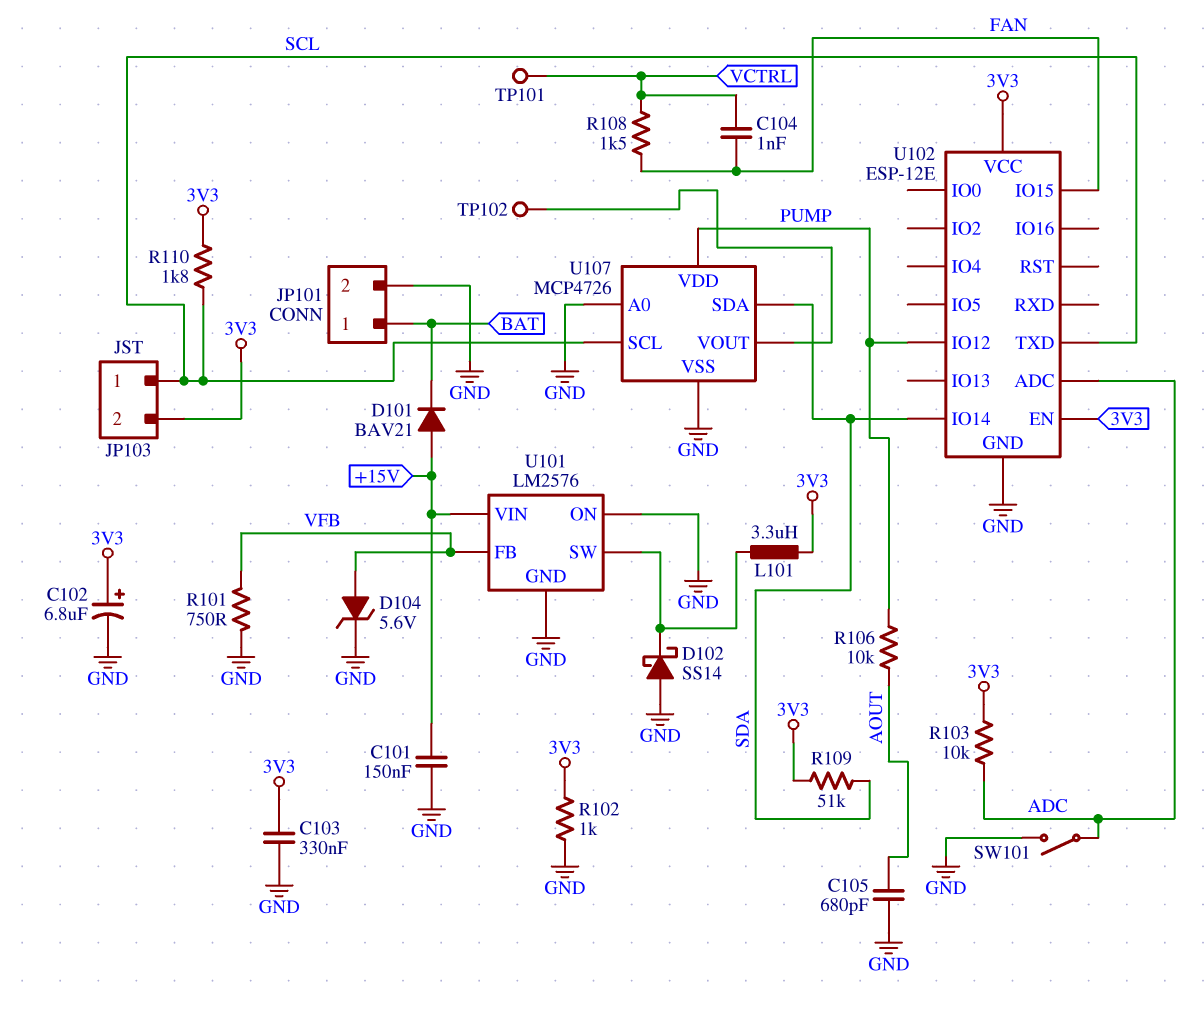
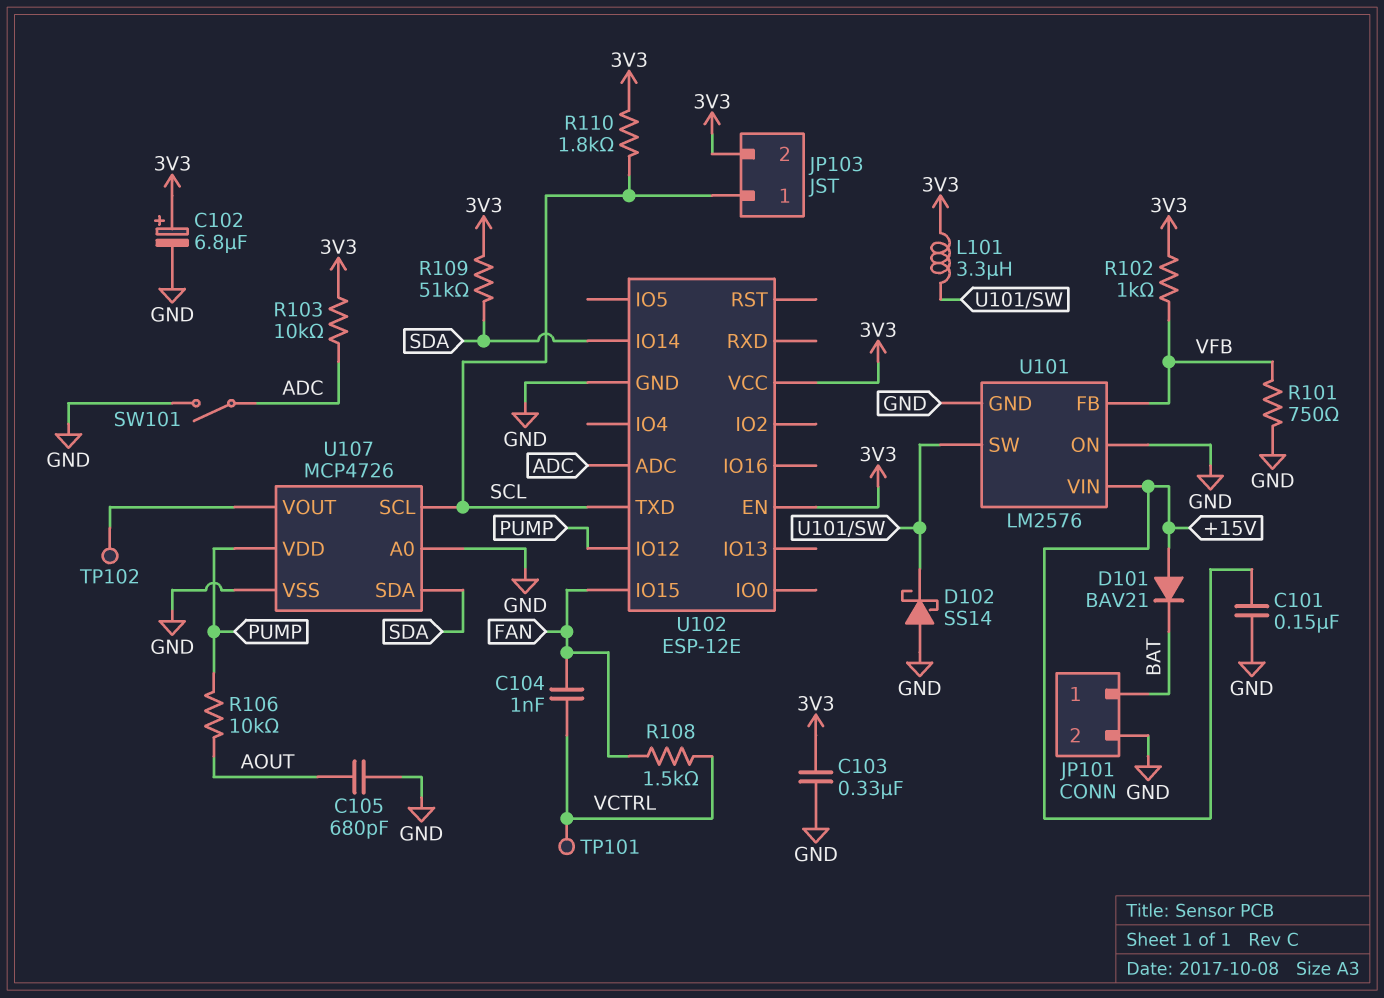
D104: zener 5.6V (A VFB, K GND) -> none
R102: 1k (3V3, GND) -> 1k (3V3, VFB)

